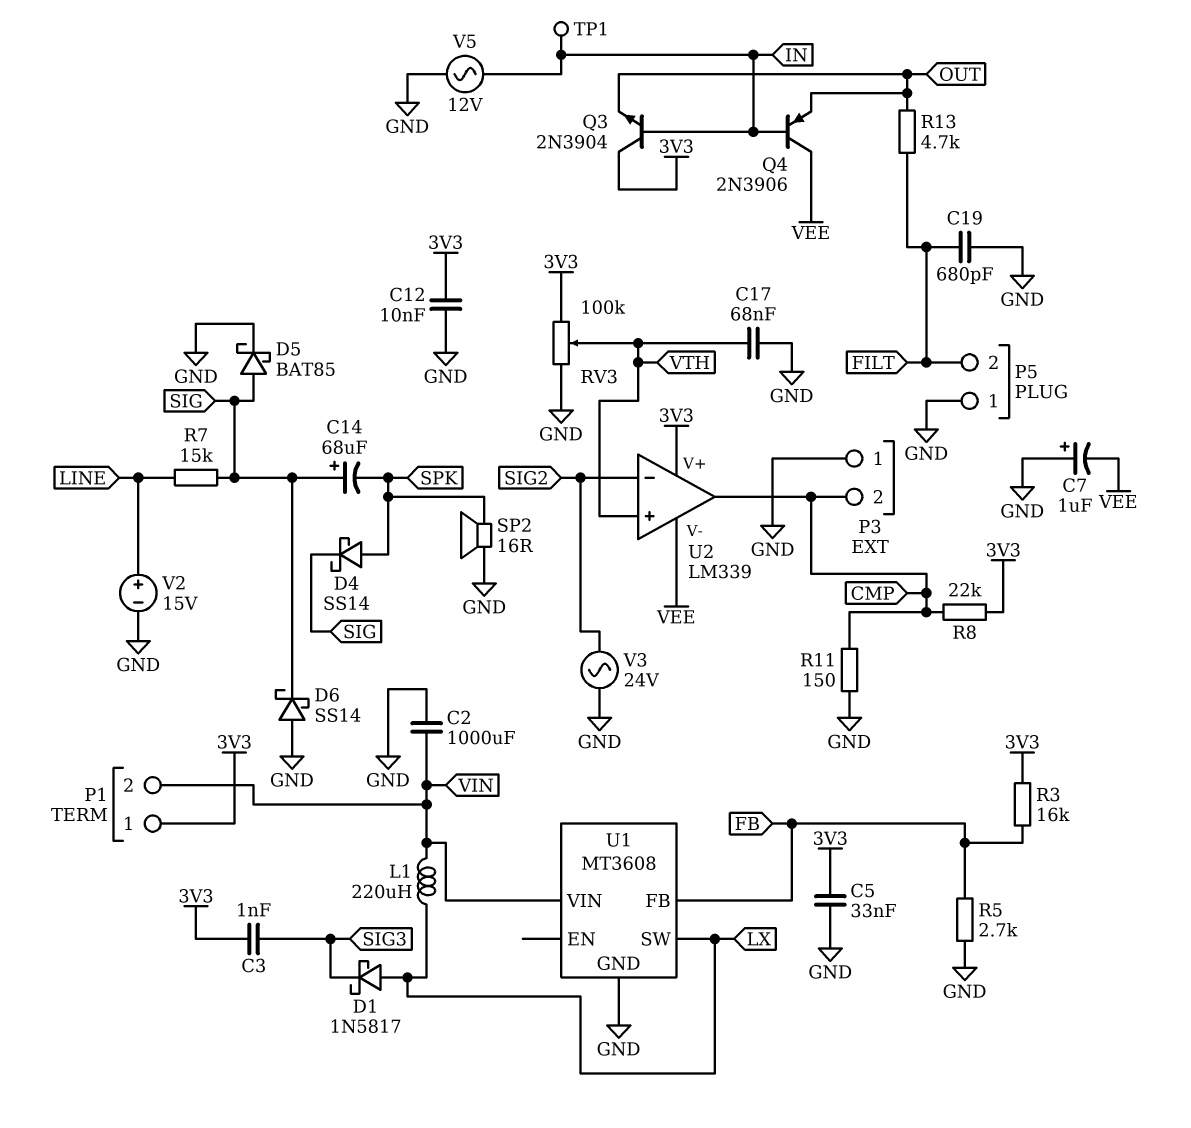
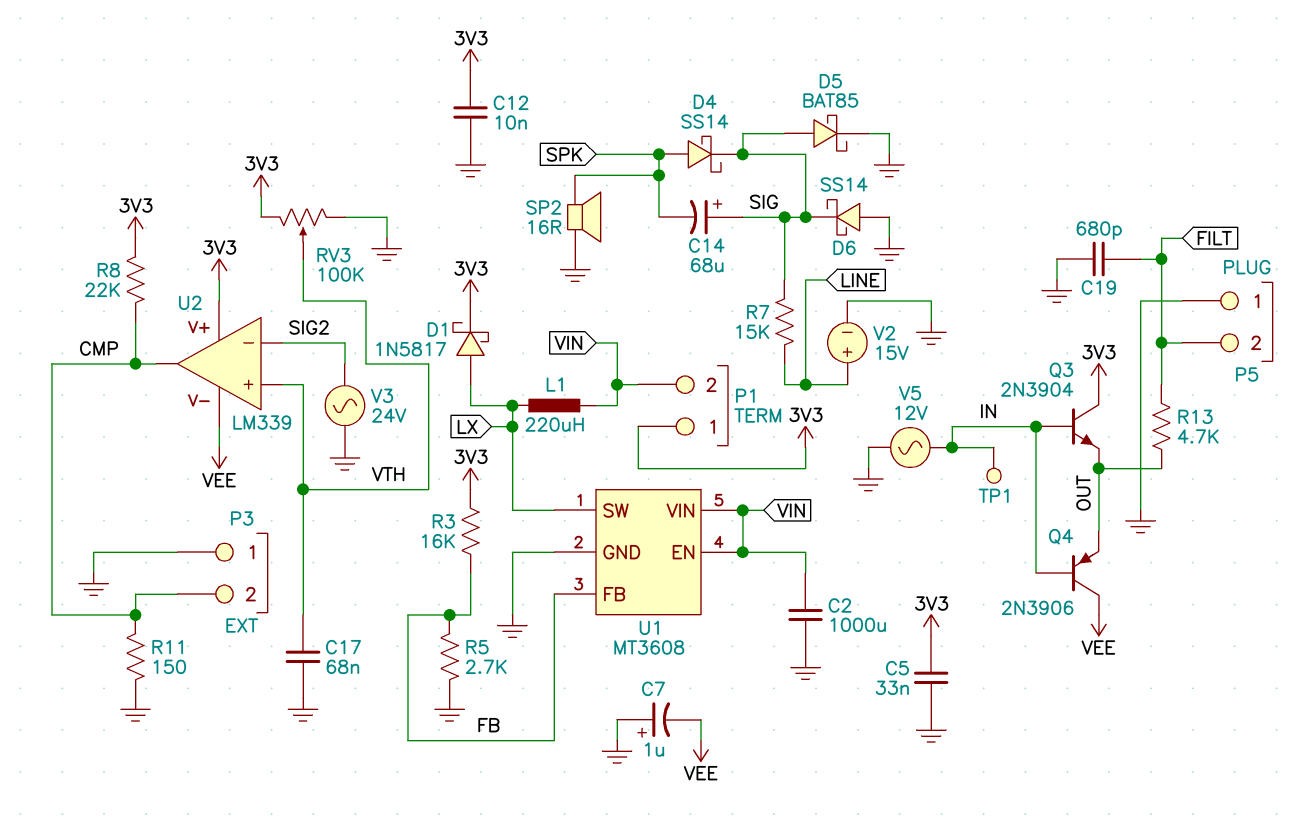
C3: 1nF (3V3, SIG3) -> none
D1: schottky 1N5817 (A LX, K SIG3) -> schottky 1N5817 (A LX, K 3V3)
U1 pin EN: none -> VIN

